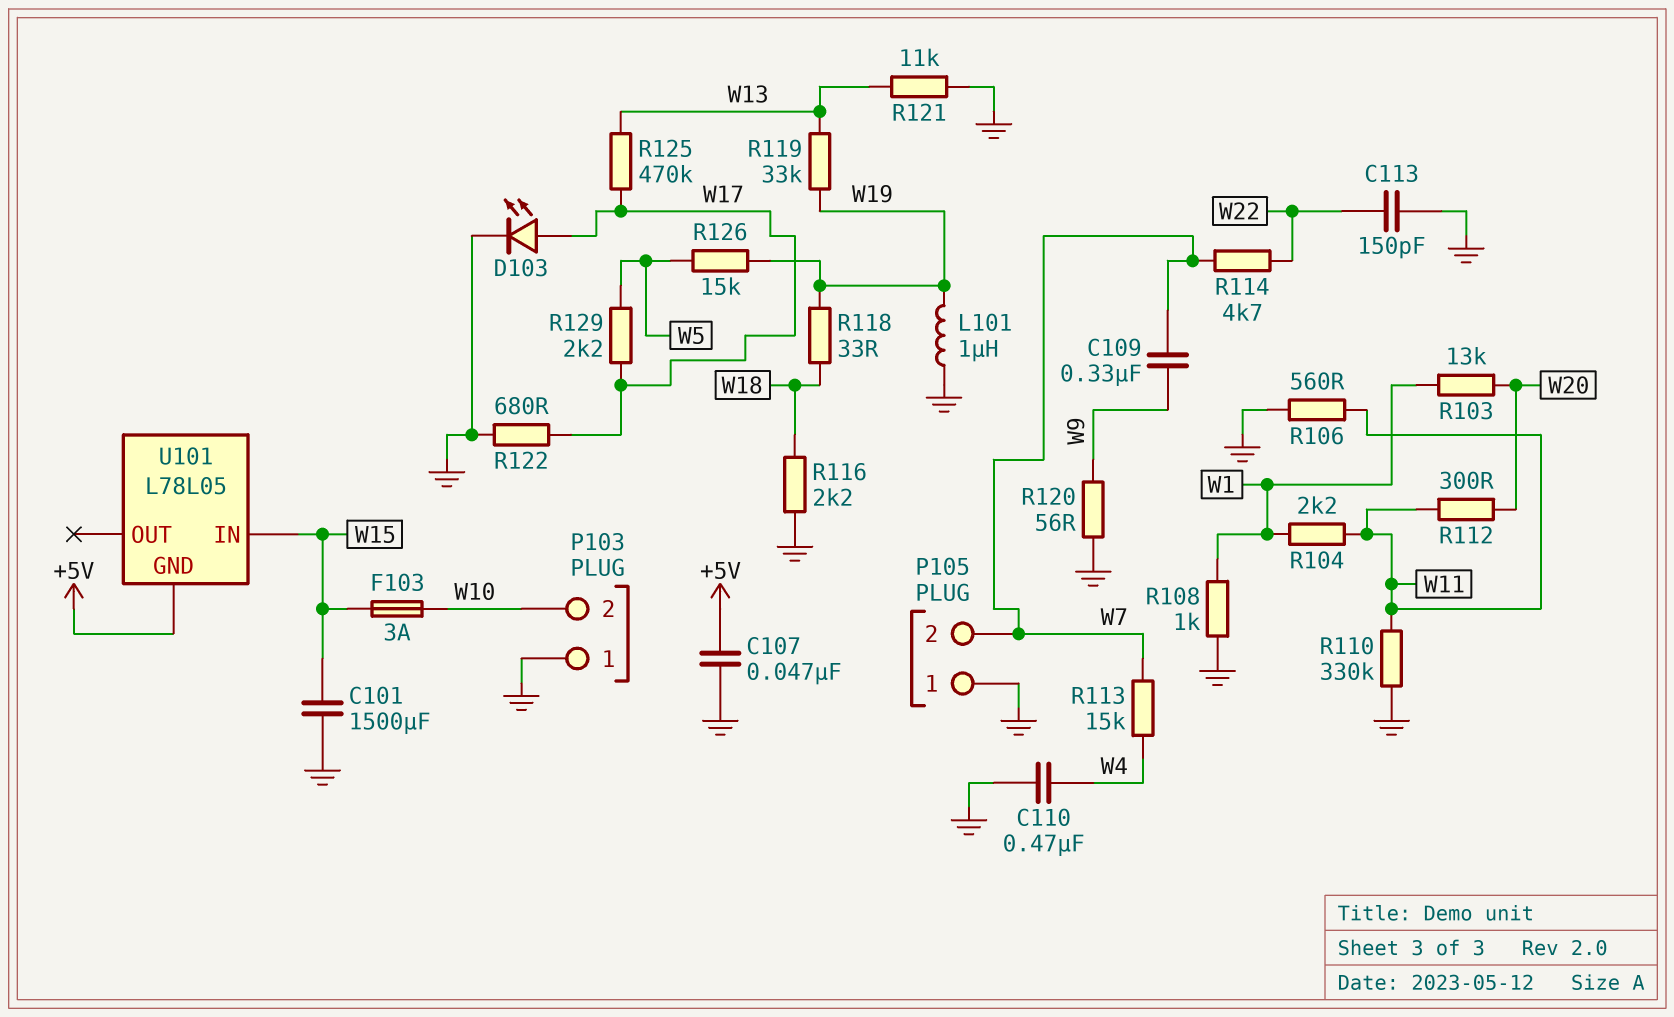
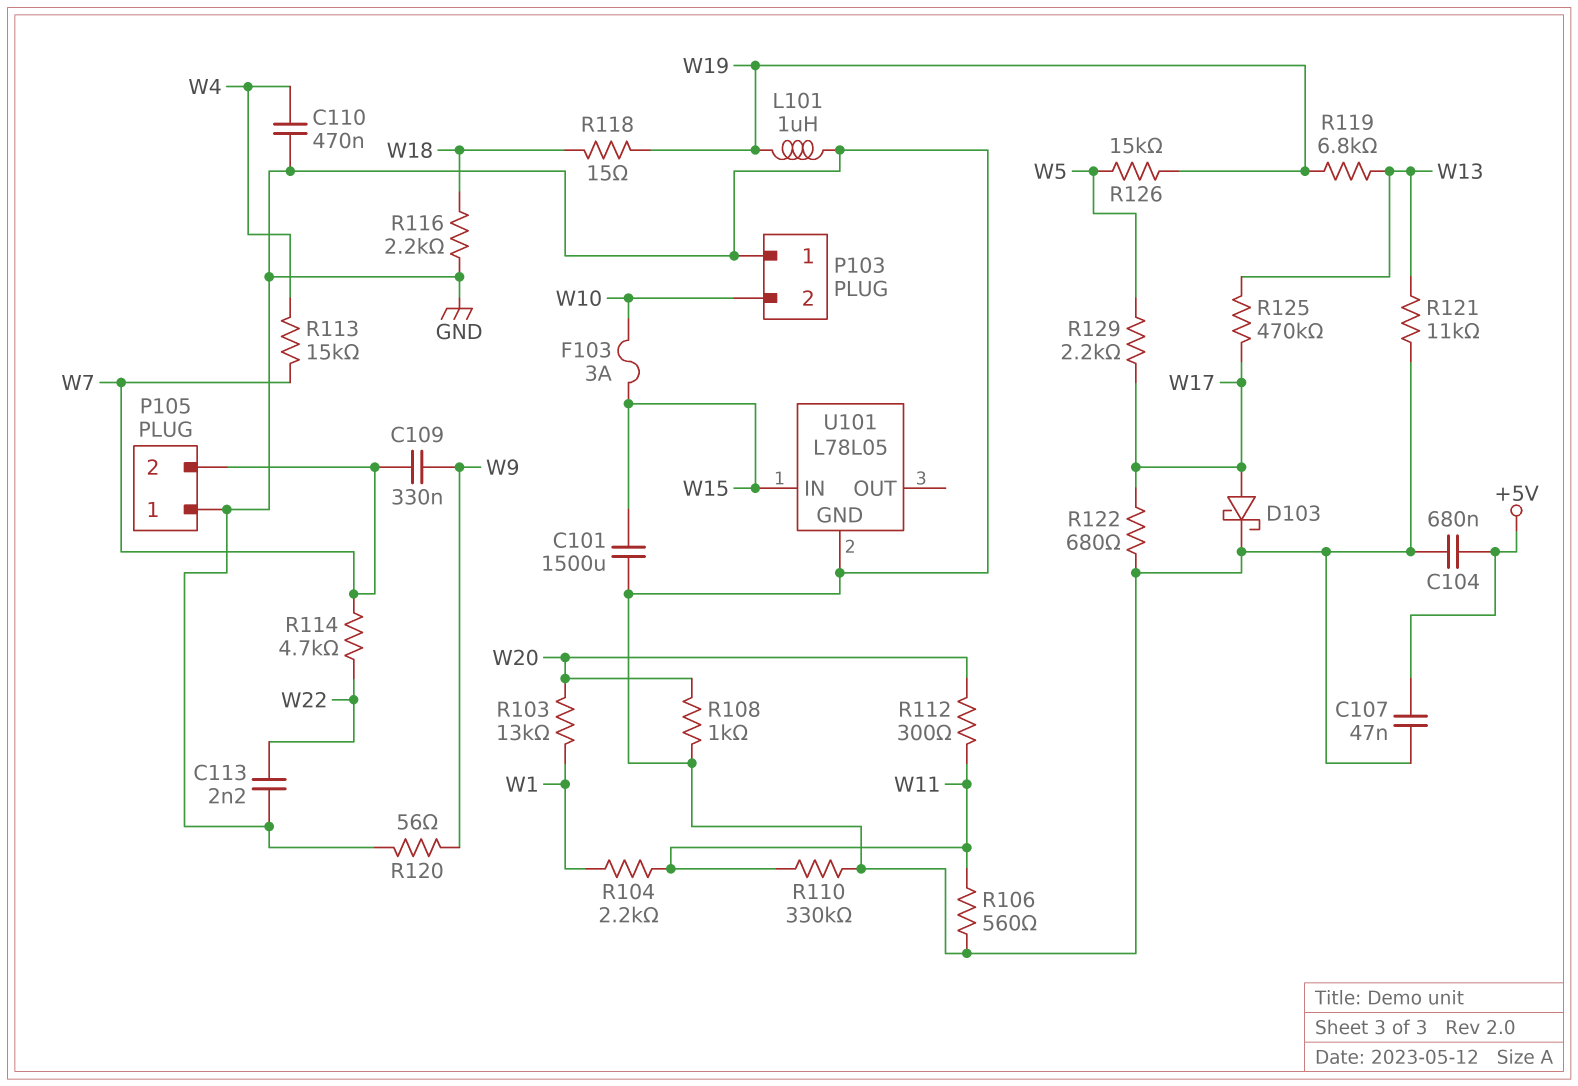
C104: none -> 680nF (+5V, GND)
C113: 150pF (GND, W22) -> 2.2nF (GND, W22)
D103: LED (A W17, K GND) -> schottky (A W17, K GND)
R108: 1k (GND, W1) -> 1k (GND, W20)
R118: 33 (W18, W19) -> 15 (W18, W19)
R119: 33k (W13, W19) -> 6.8k (W13, W19)
U101 pin GND: +5V -> GND

